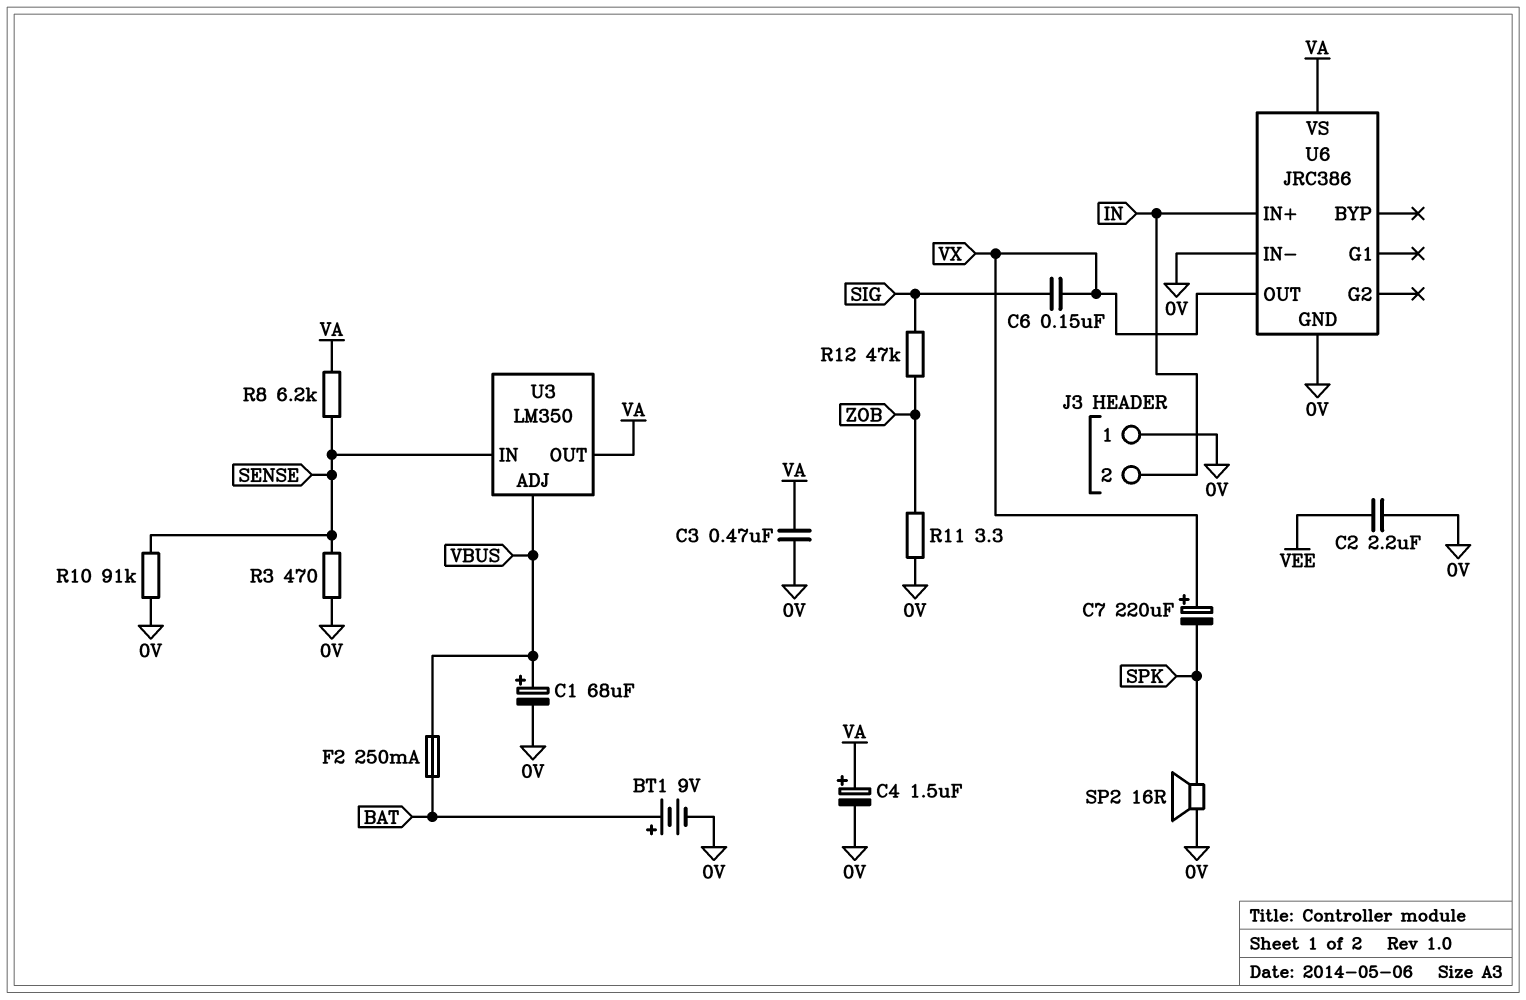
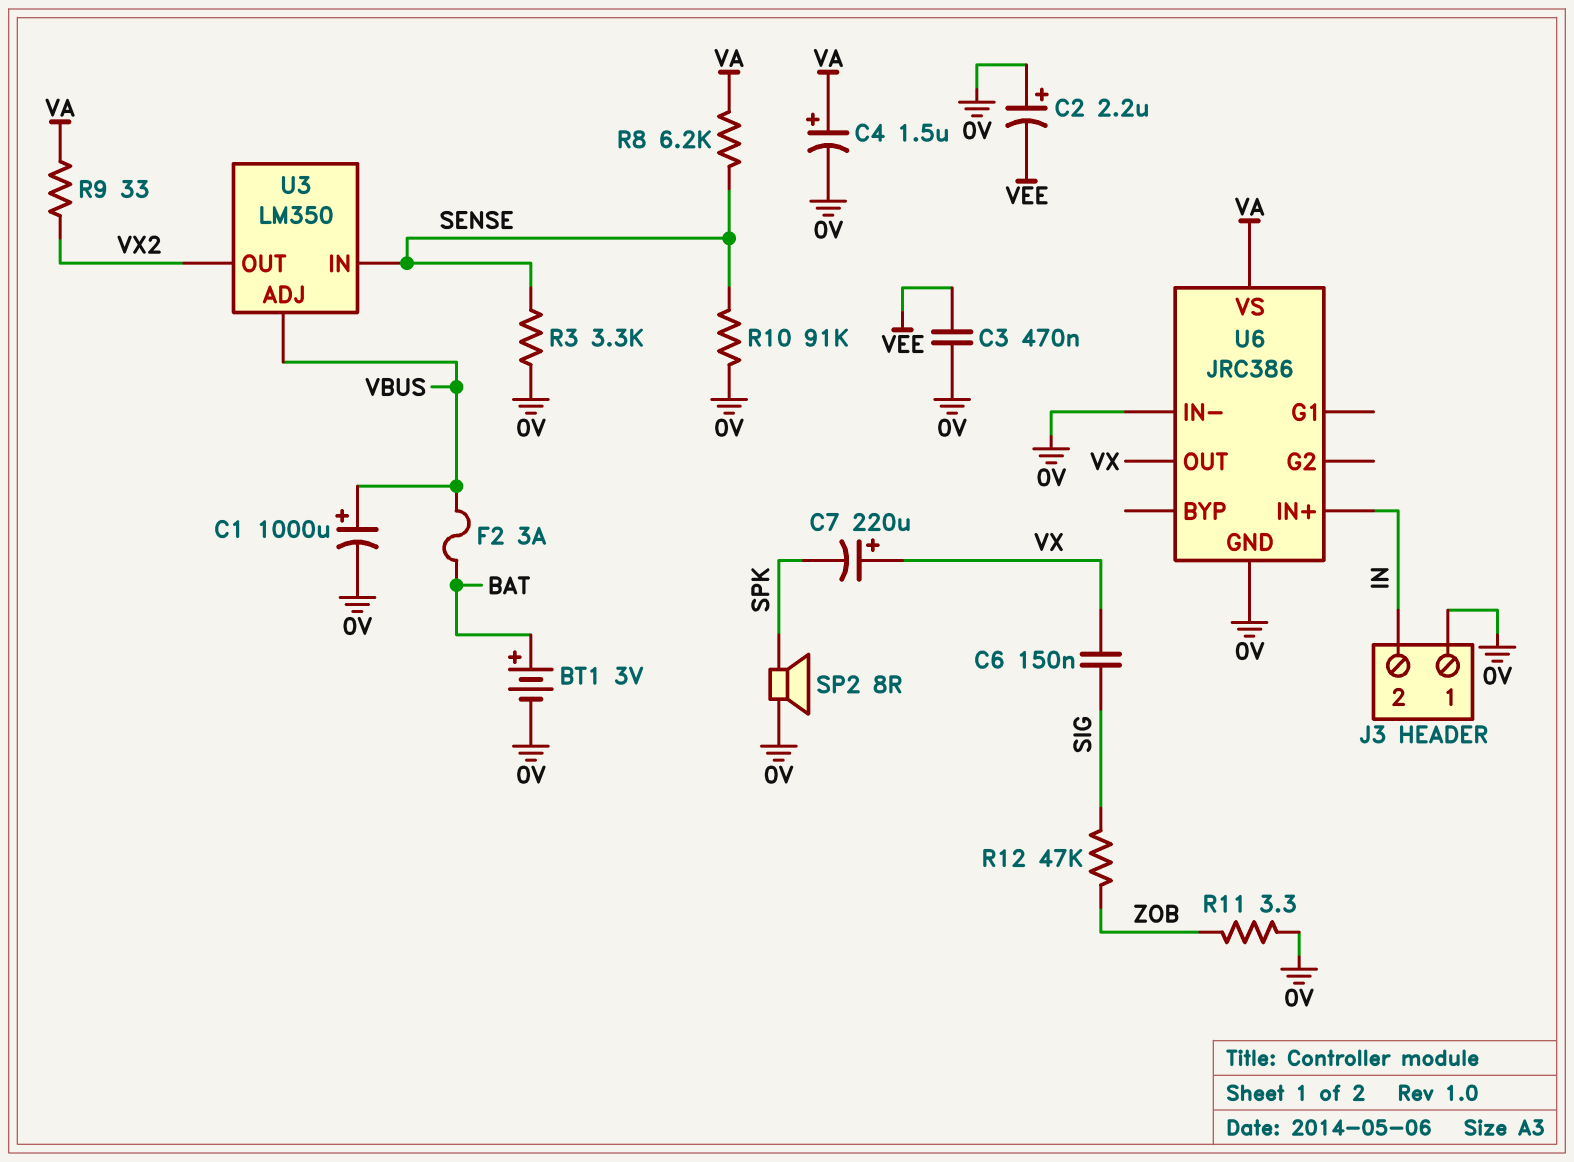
BT1: 9V (plus BAT, minus 0V) -> 3V (plus BAT, minus 0V)
C1: 68uF (plus VBUS, minus 0V) -> 1000uF (plus VBUS, minus 0V)
C2: 2.2uF (0V, VEE) -> 2.2uF (plus 0V, minus VEE)
C3: 470nF (0V, VA) -> 470nF (0V, VEE)
F2: 250mA (BAT, VBUS) -> 3A (BAT, VBUS)
R3: 470 (0V, SENSE) -> 3.3k (0V, SENSE)
R9: none -> 33 (VA, VX2)
SP2: speaker 16R (0V, SPK) -> speaker 8R (0V, SPK)
U3 pin OUT: VA -> VX2

